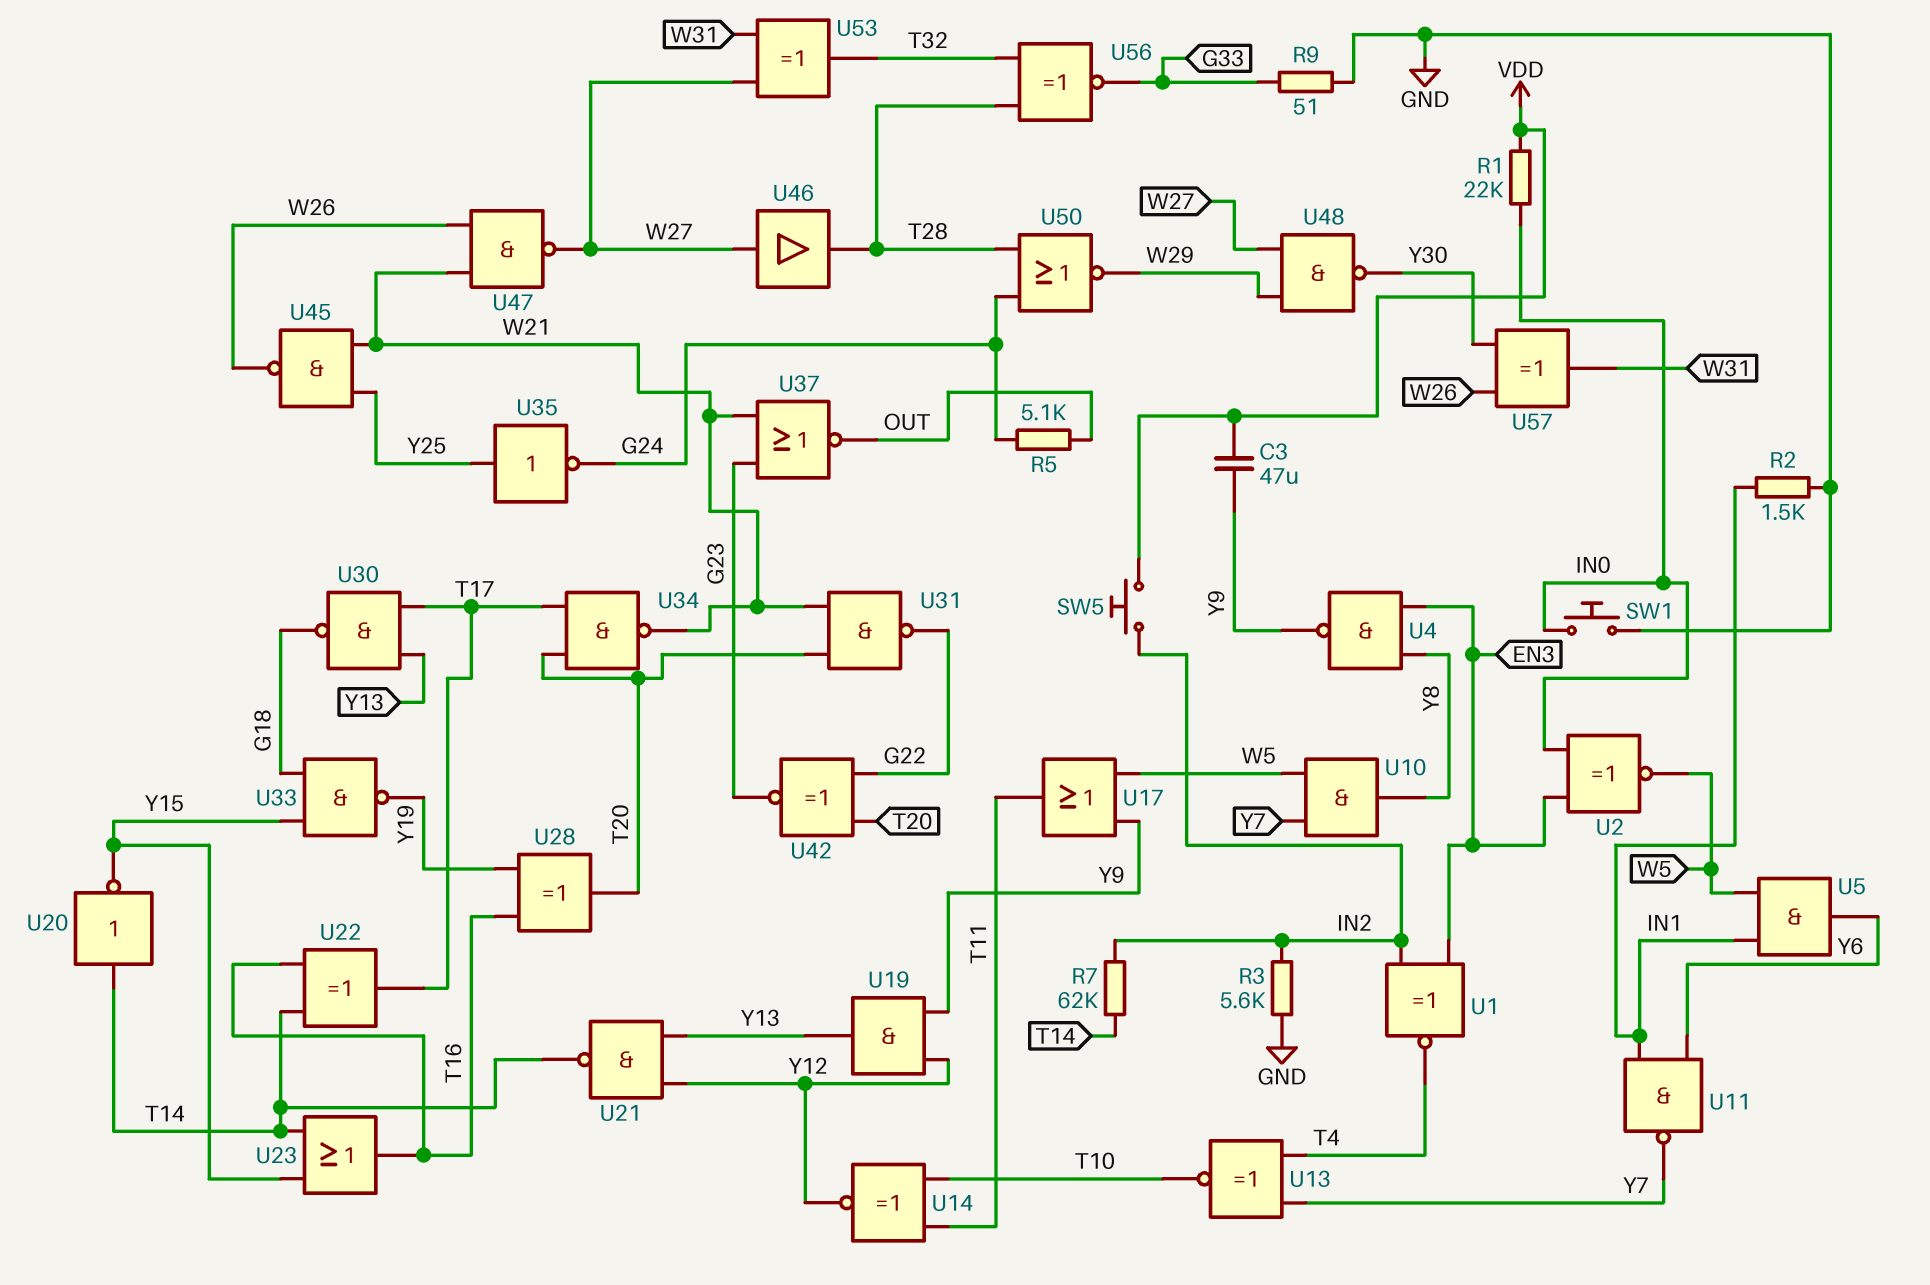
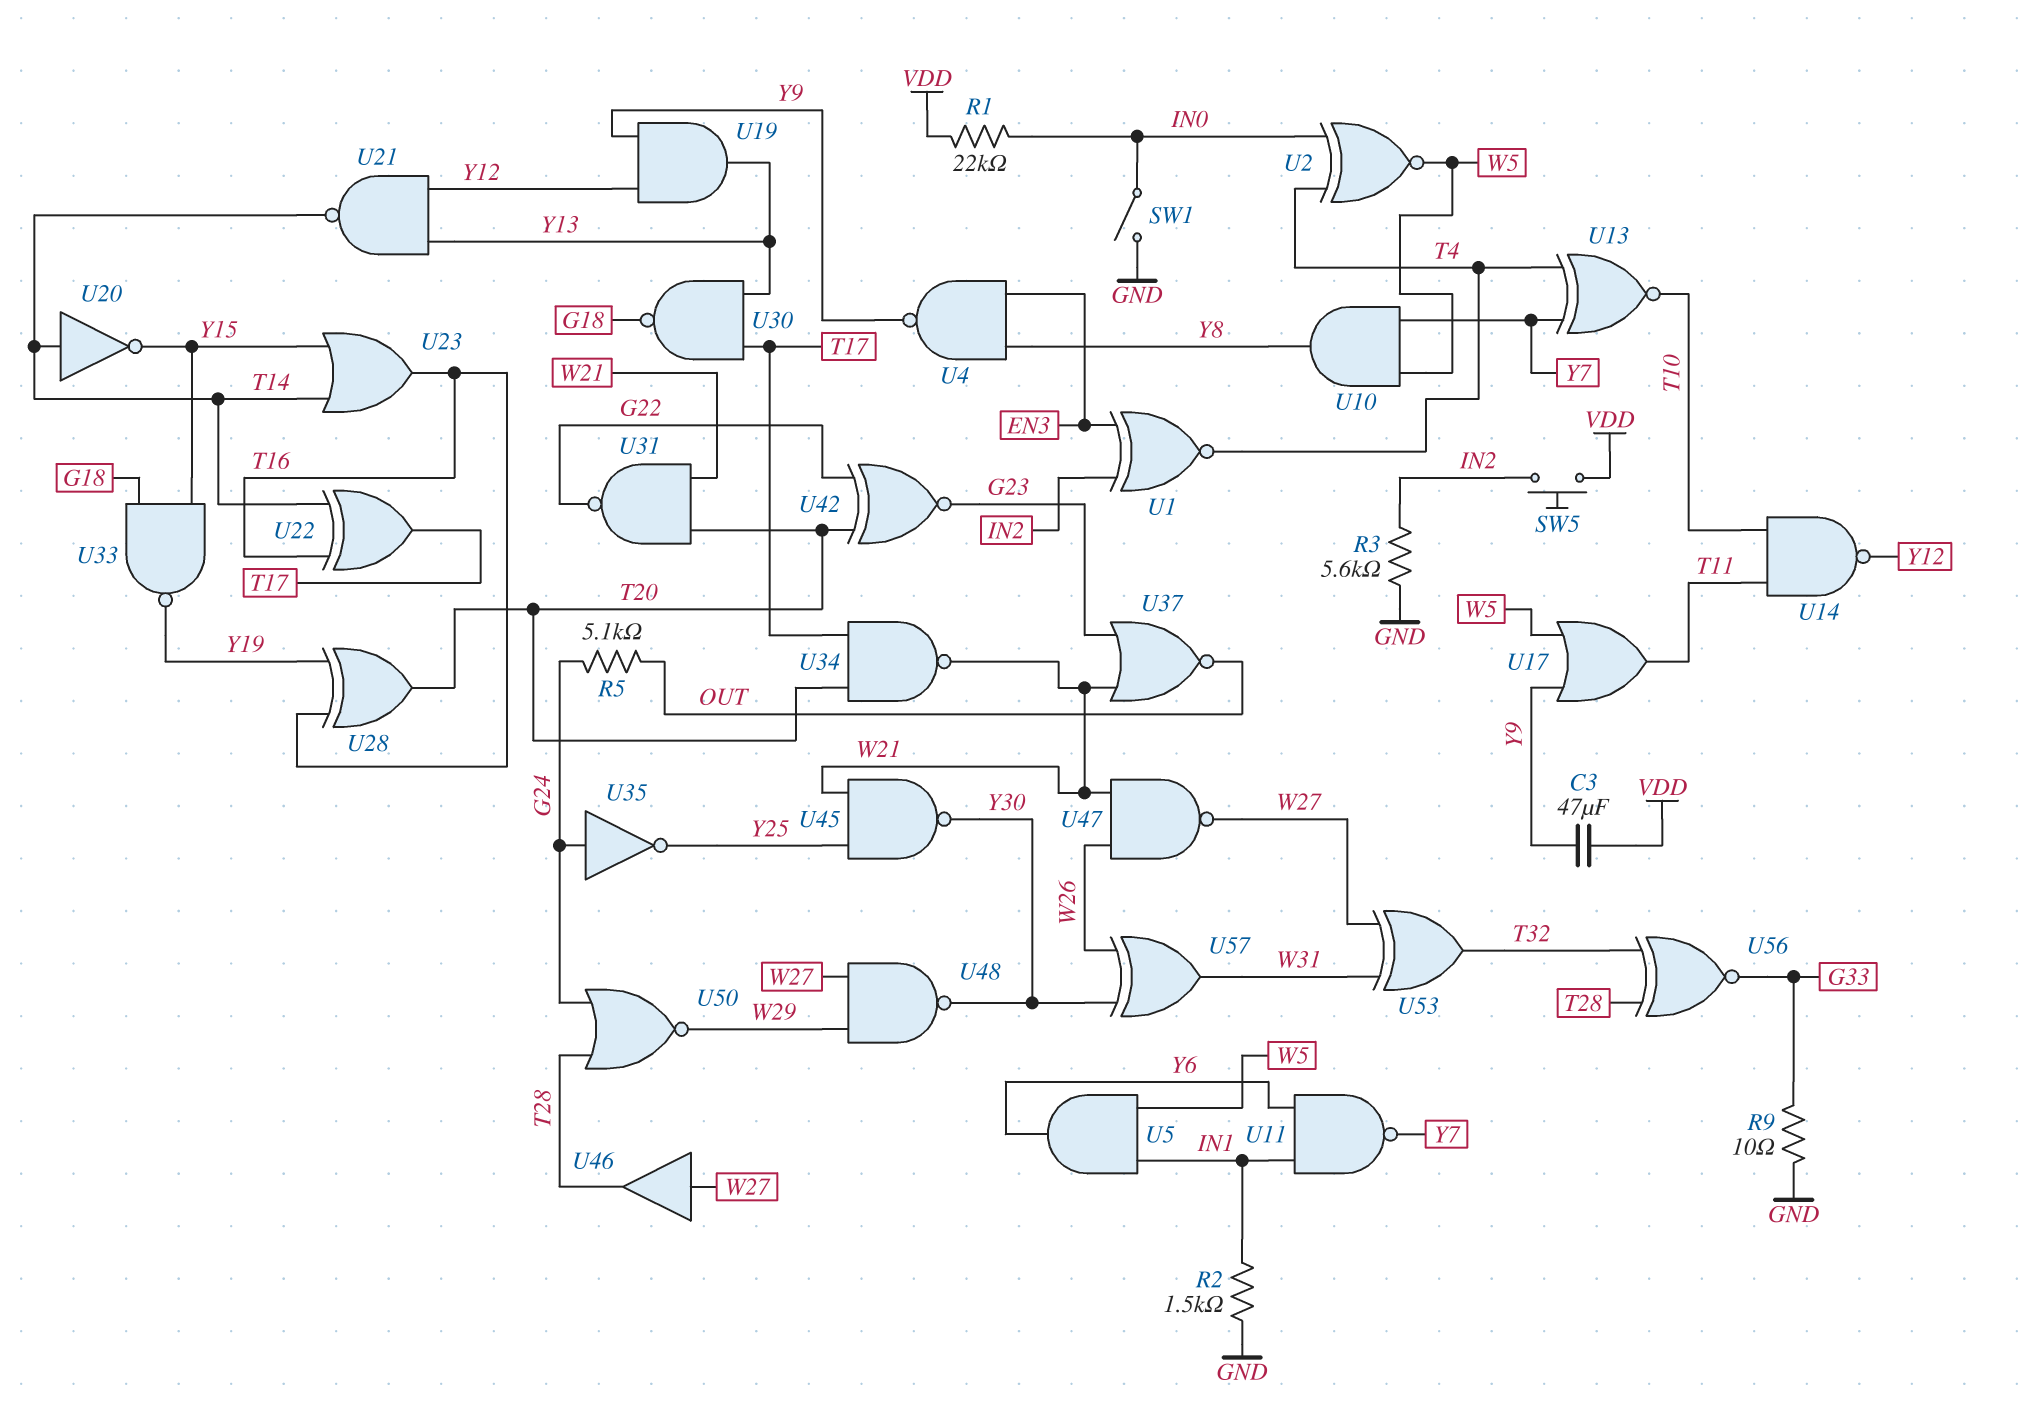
R7: 62k (IN2, T14) -> none
R9: 51 (G33, GND) -> 10 (G33, GND)
SW1: button (GND, IN0) -> switch (GND, IN0)
U2: XNOR (in EN3, in IN0, out W5) -> XNOR (in IN0, in T4, out W5)
U14: XNOR (in T10, in T11, out Y12) -> NAND (in T10, in T11, out Y12)
U35: NOT (in Y25, out G24) -> NOT (in G24, out Y25)
U45: NAND (in W21, in Y25, out W26) -> NAND (in W21, in Y25, out Y30)

